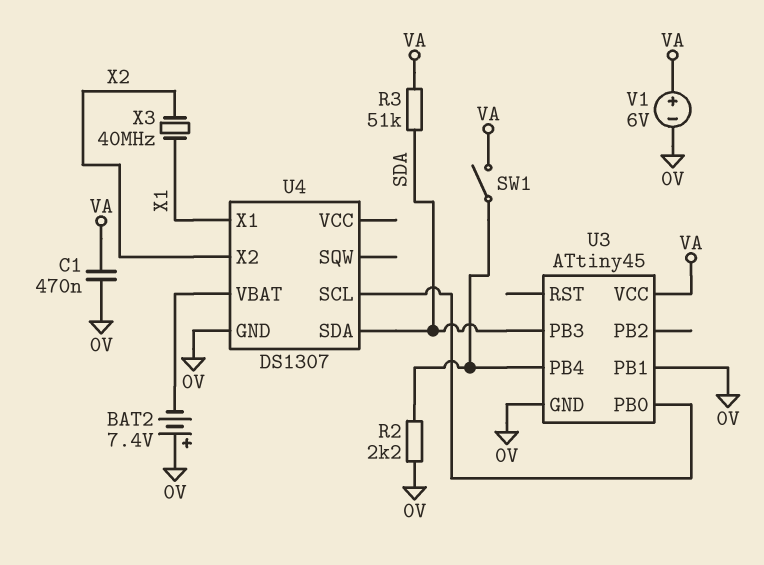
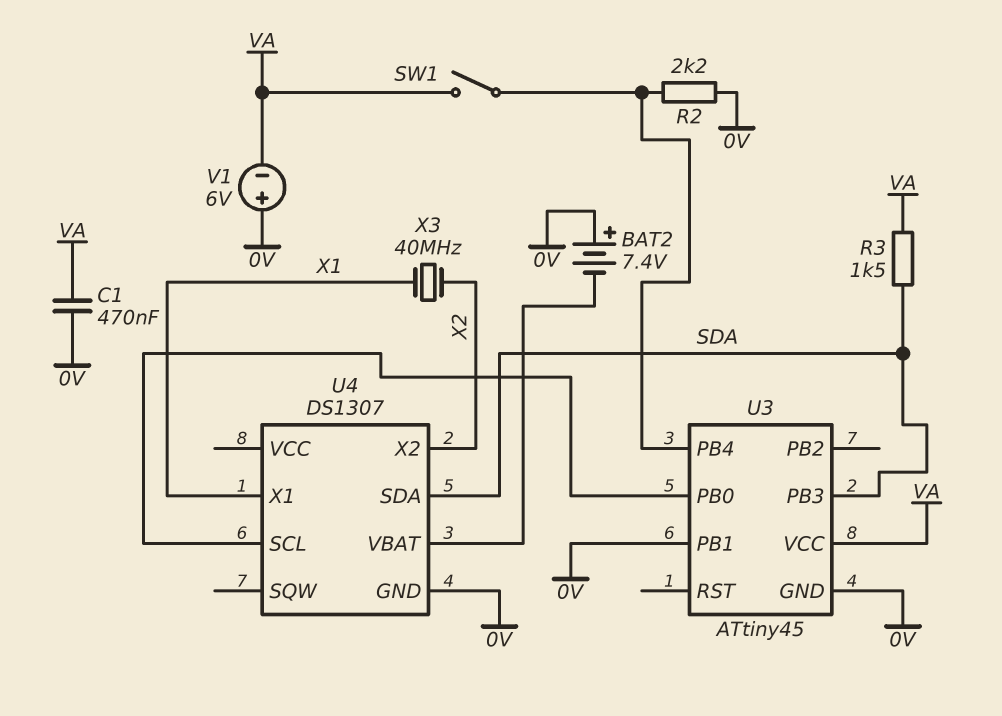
R3: 51k (SDA, VA) -> 1.5k (SDA, VA)
V1: 6V (plus VA, minus 0V) -> 6V (plus 0V, minus VA)

